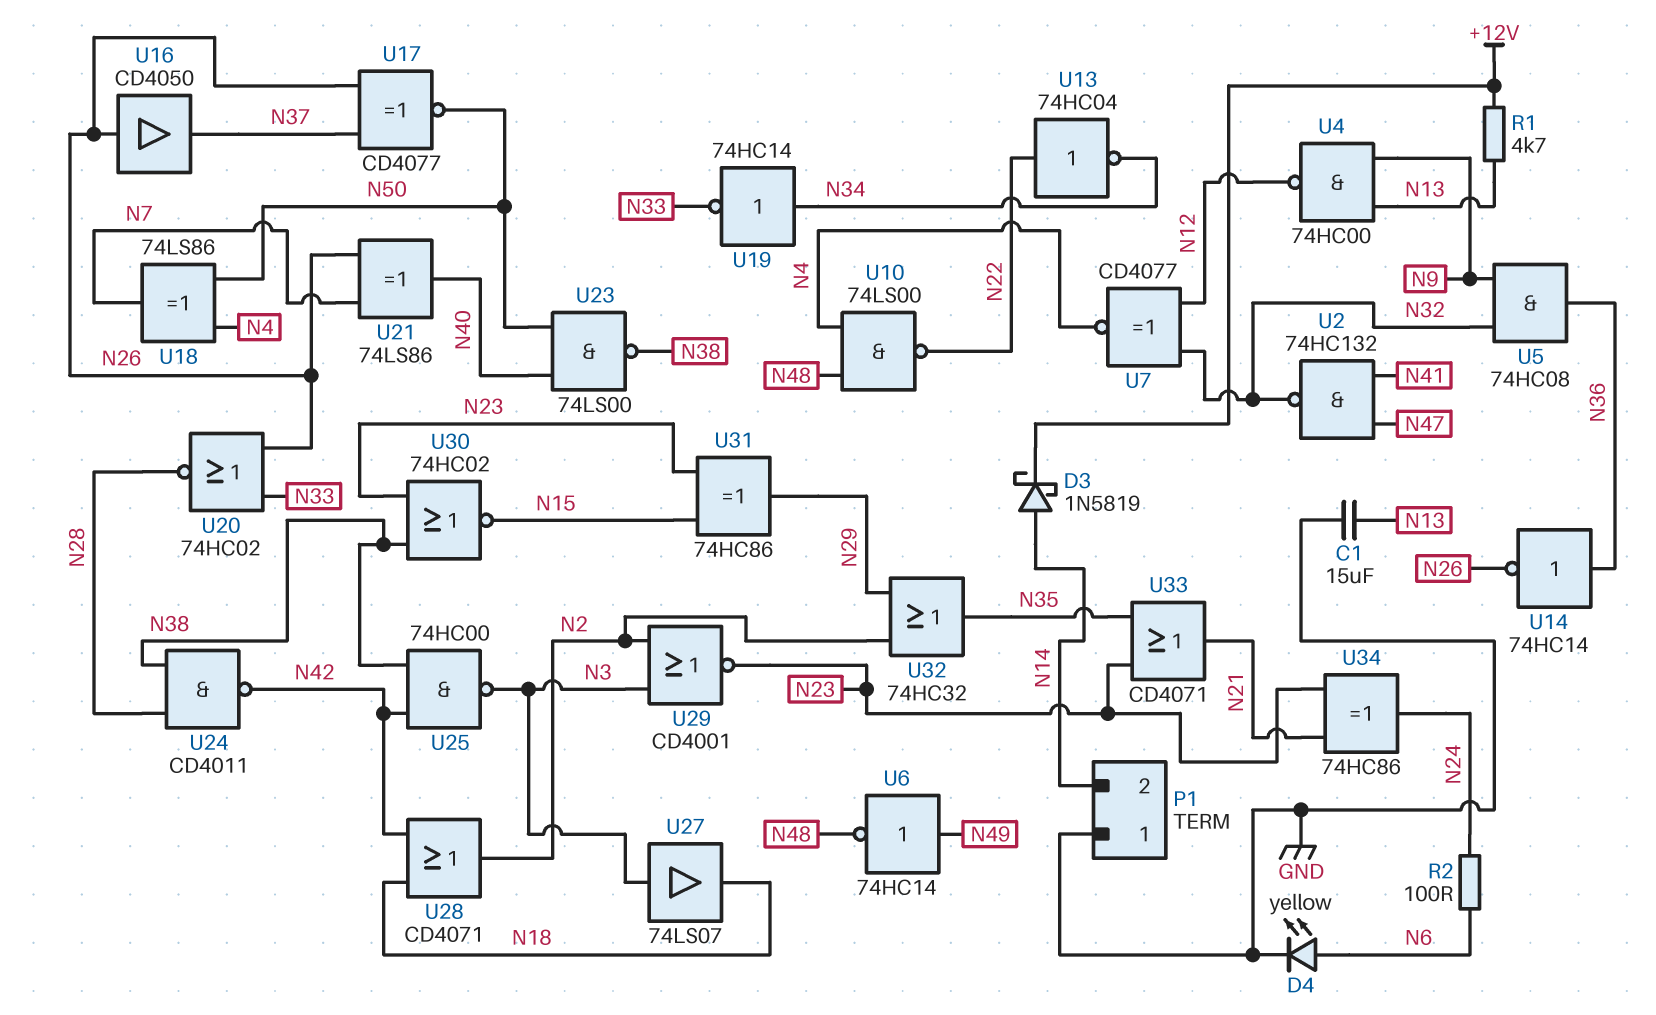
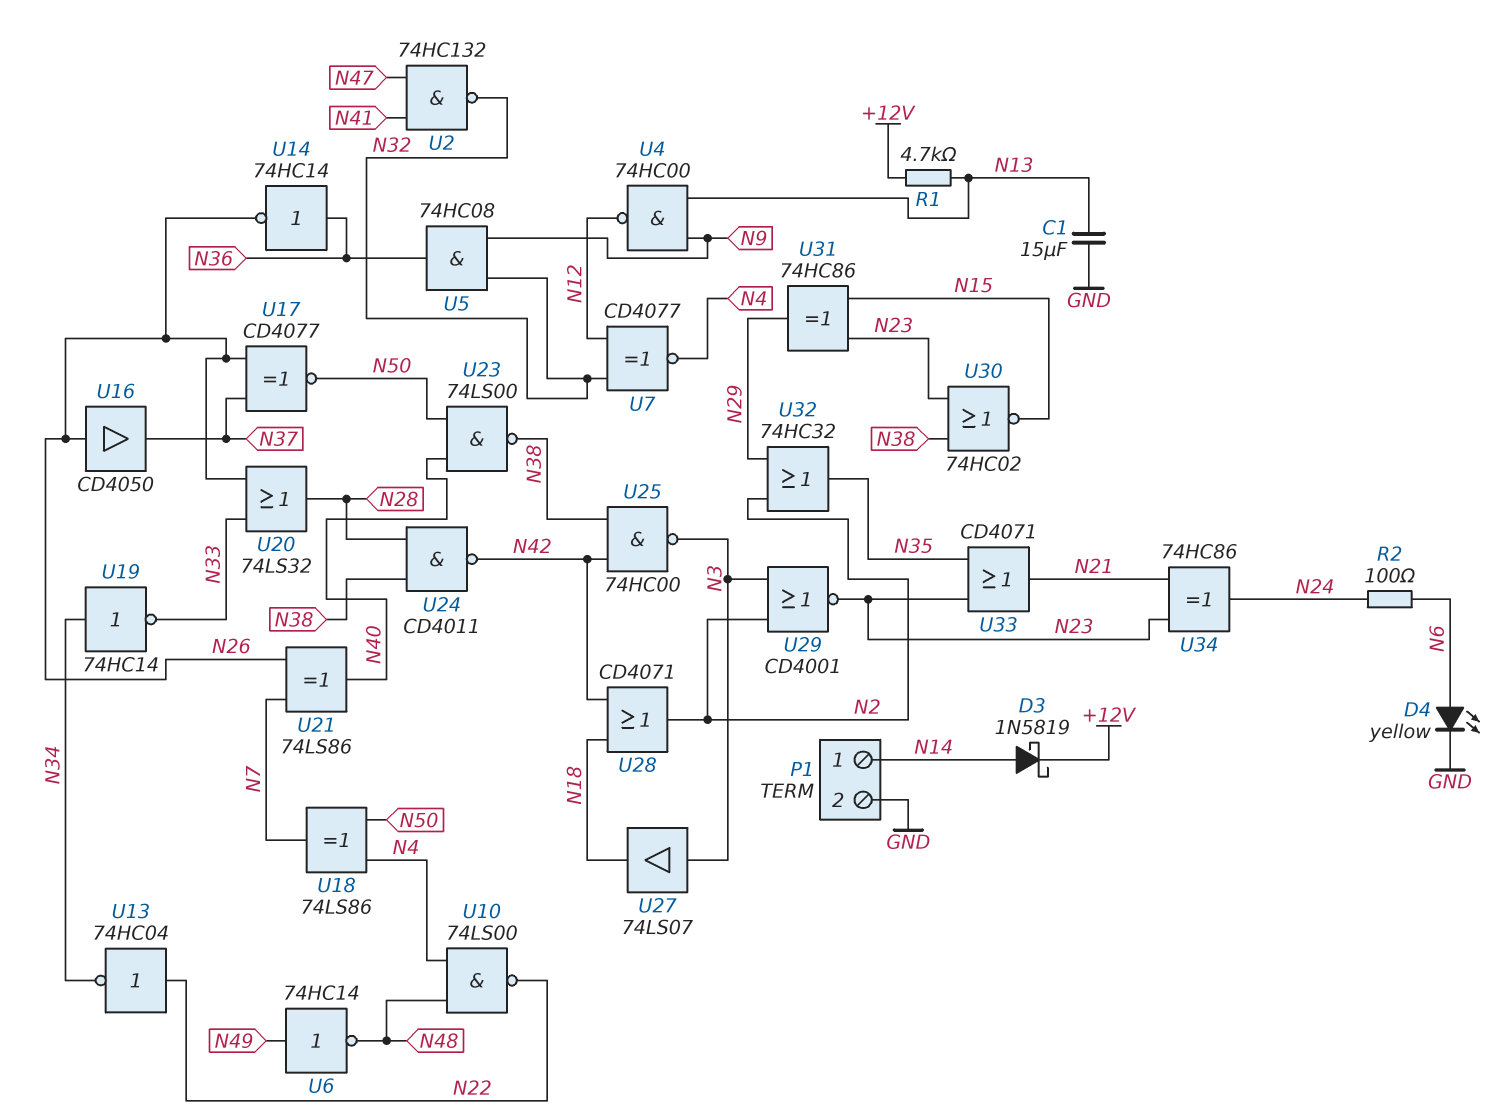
P1 pin 1: GND -> N14
P1 pin 2: N14 -> GND
U20: NOR 74HC02 (in N26, in N33, out N28) -> OR 74LS32 (in N26, in N33, out N28)

